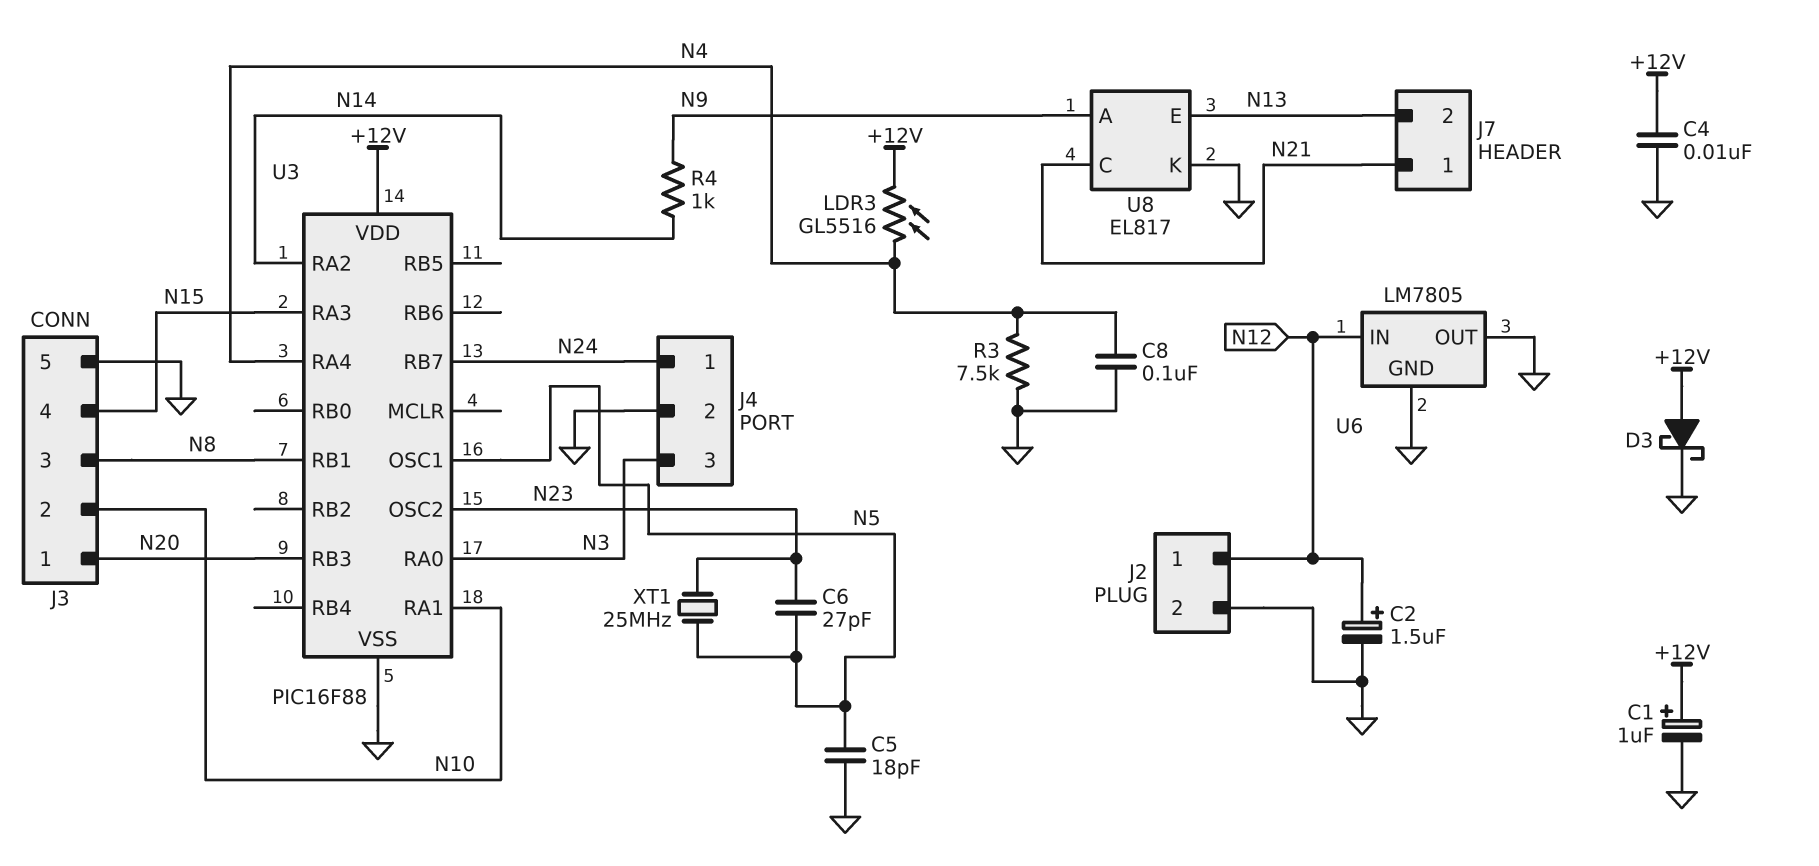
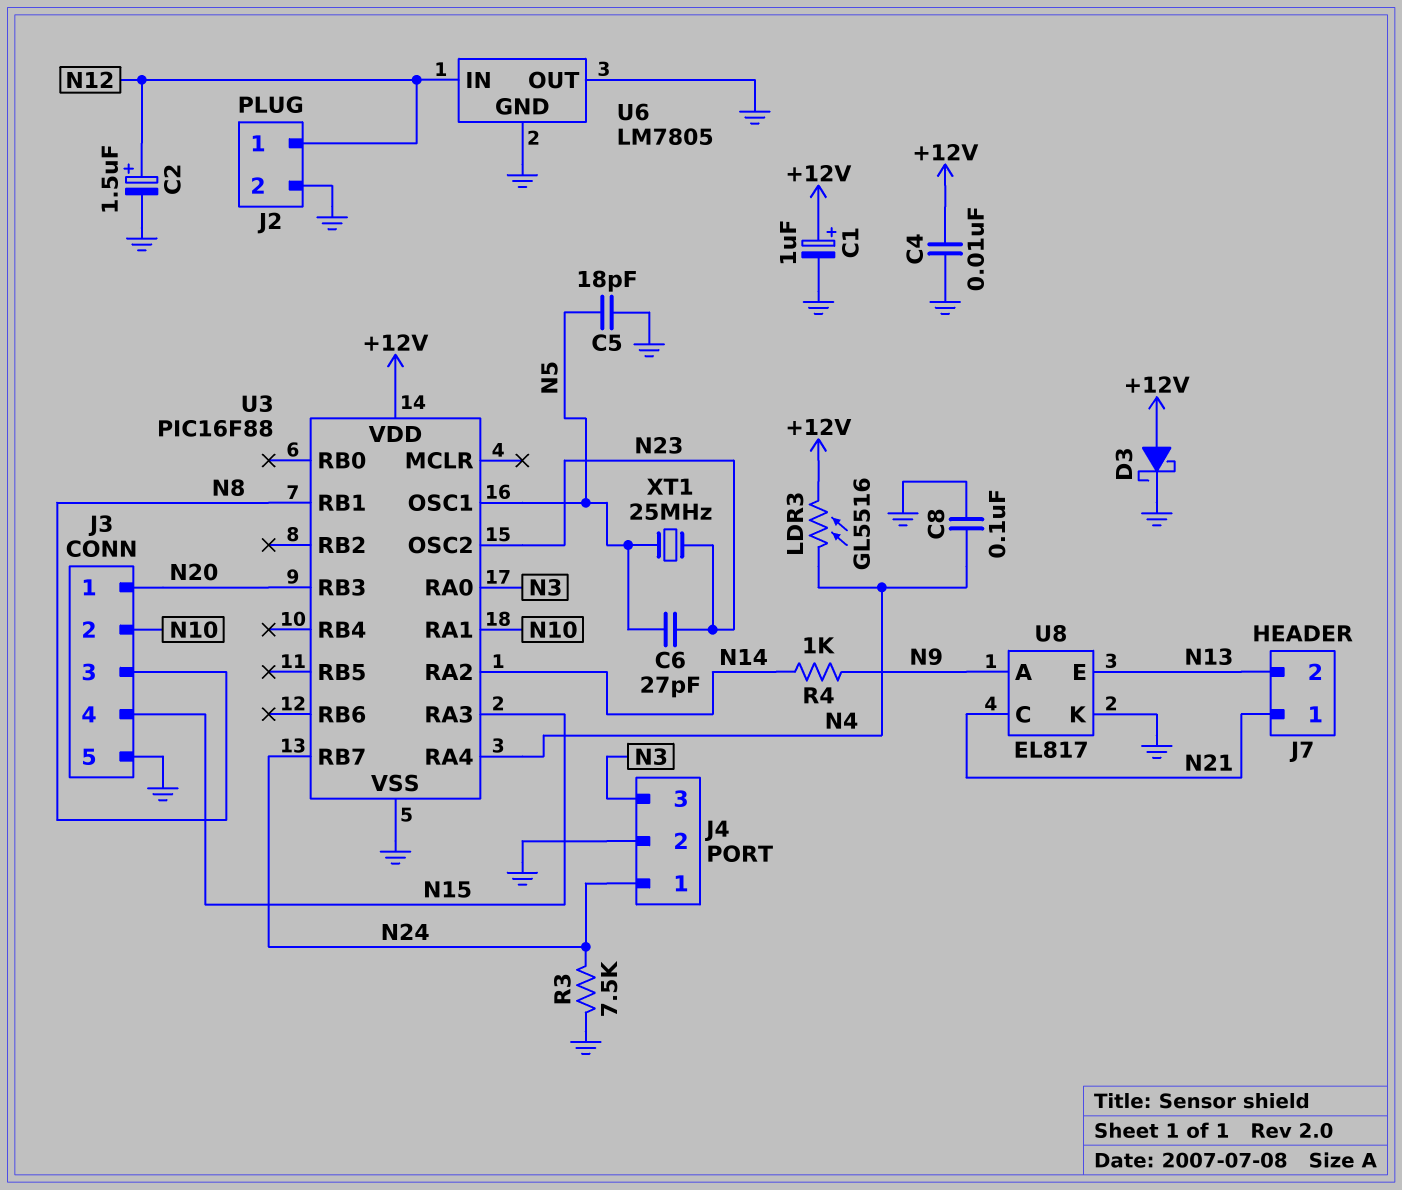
R3: 7.5k (GND, N4) -> 7.5k (GND, N24)

